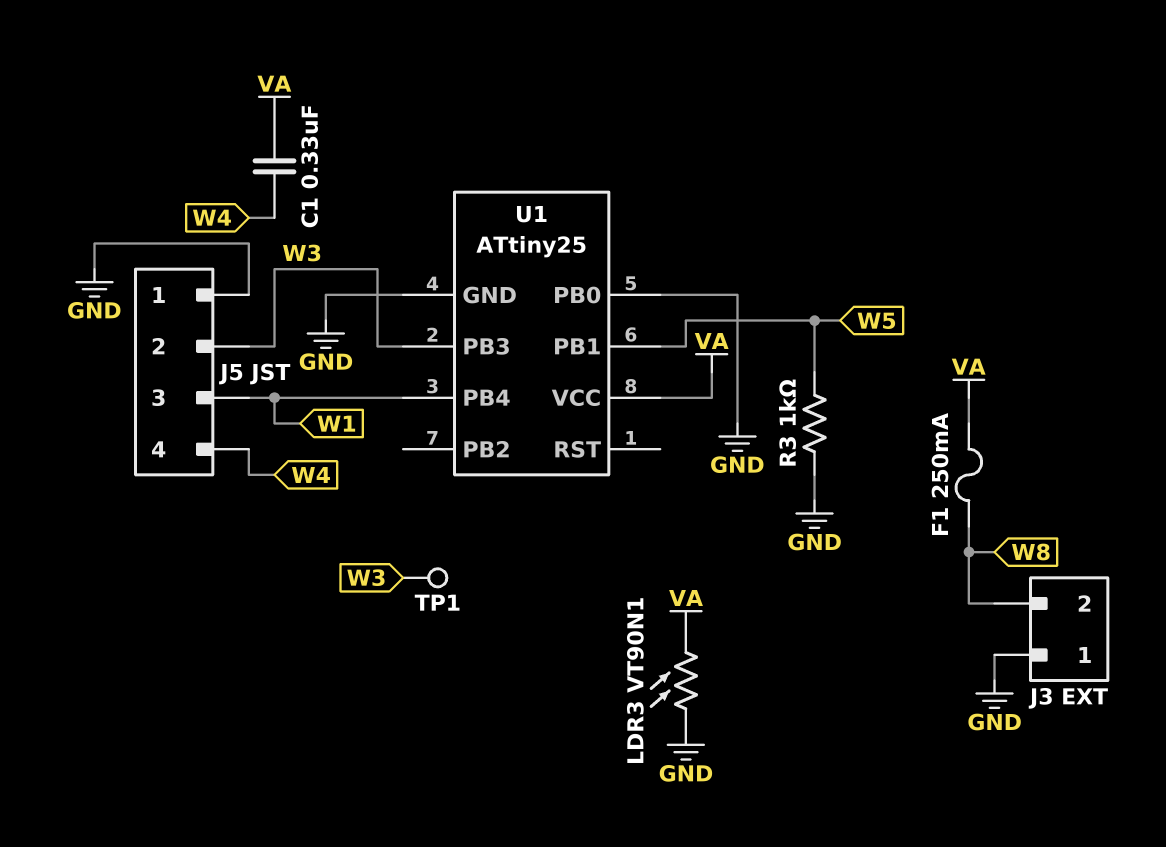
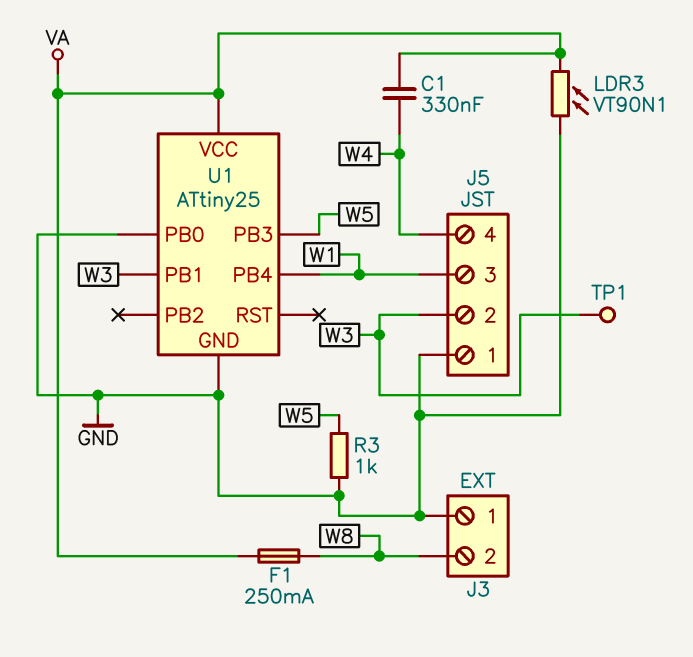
U1 pin PB1: W5 -> W3
U1 pin PB3: W3 -> W5

